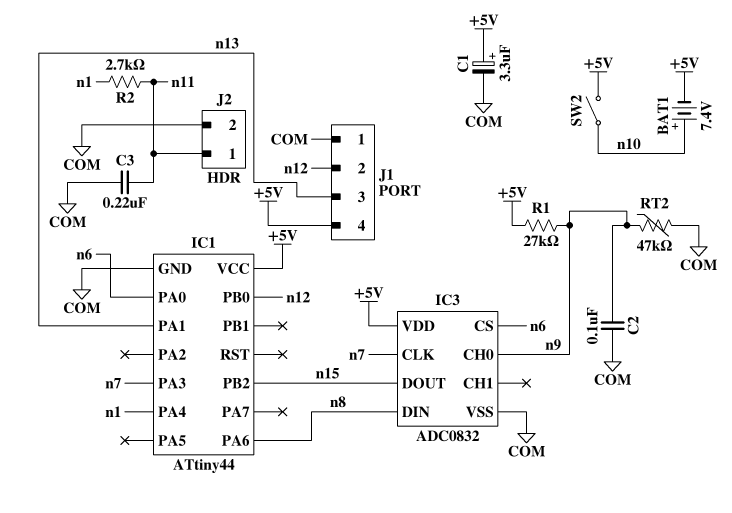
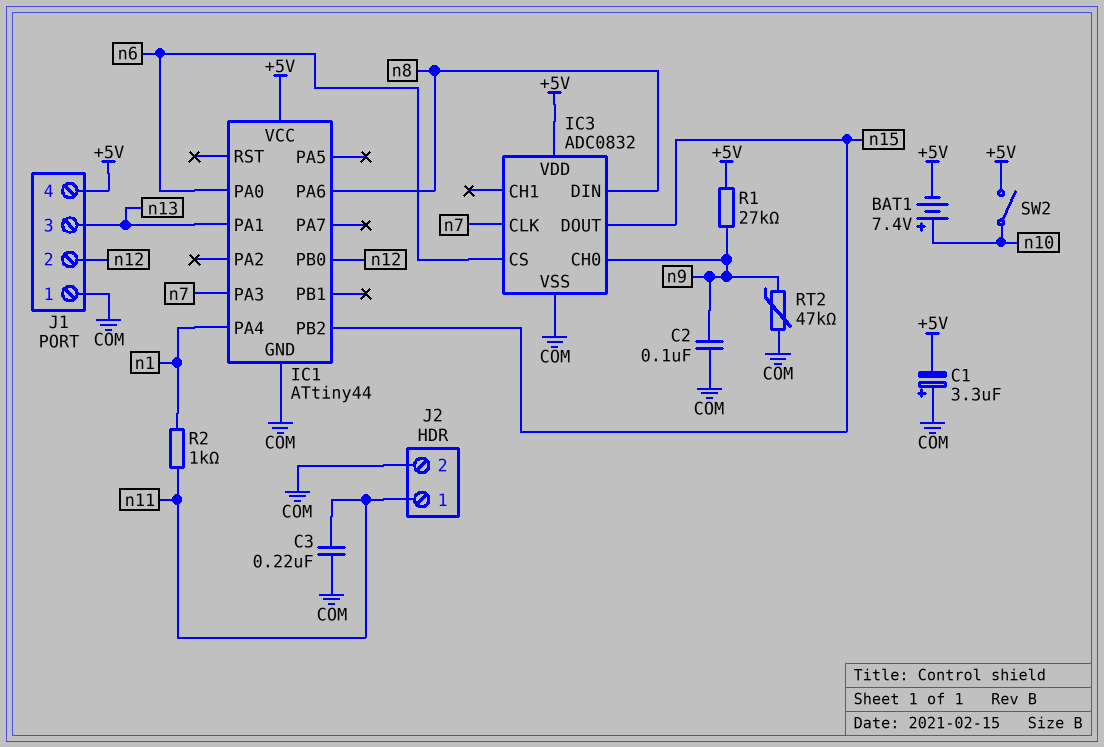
C1: 3.3uF (plus +5V, minus COM) -> 3.3uF (plus COM, minus +5V)
R2: 2.7k (n1, n11) -> 1k (n1, n11)

